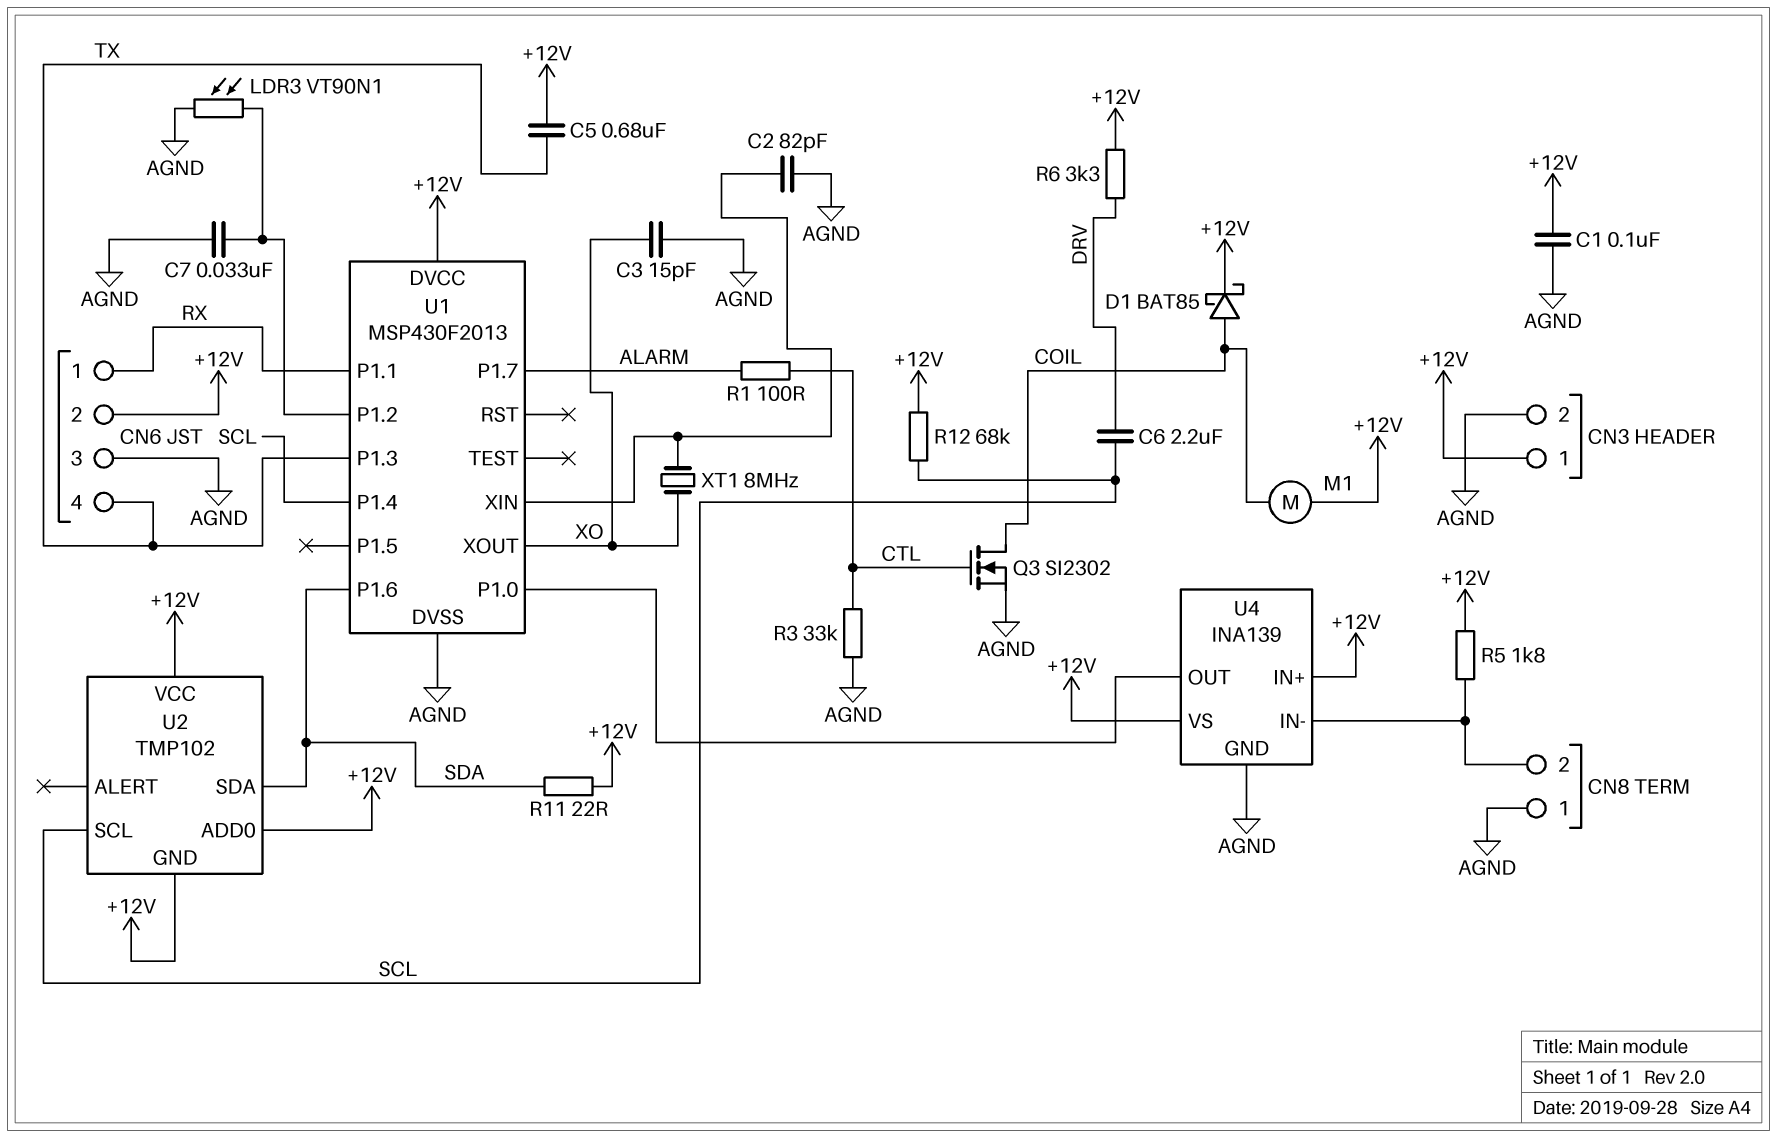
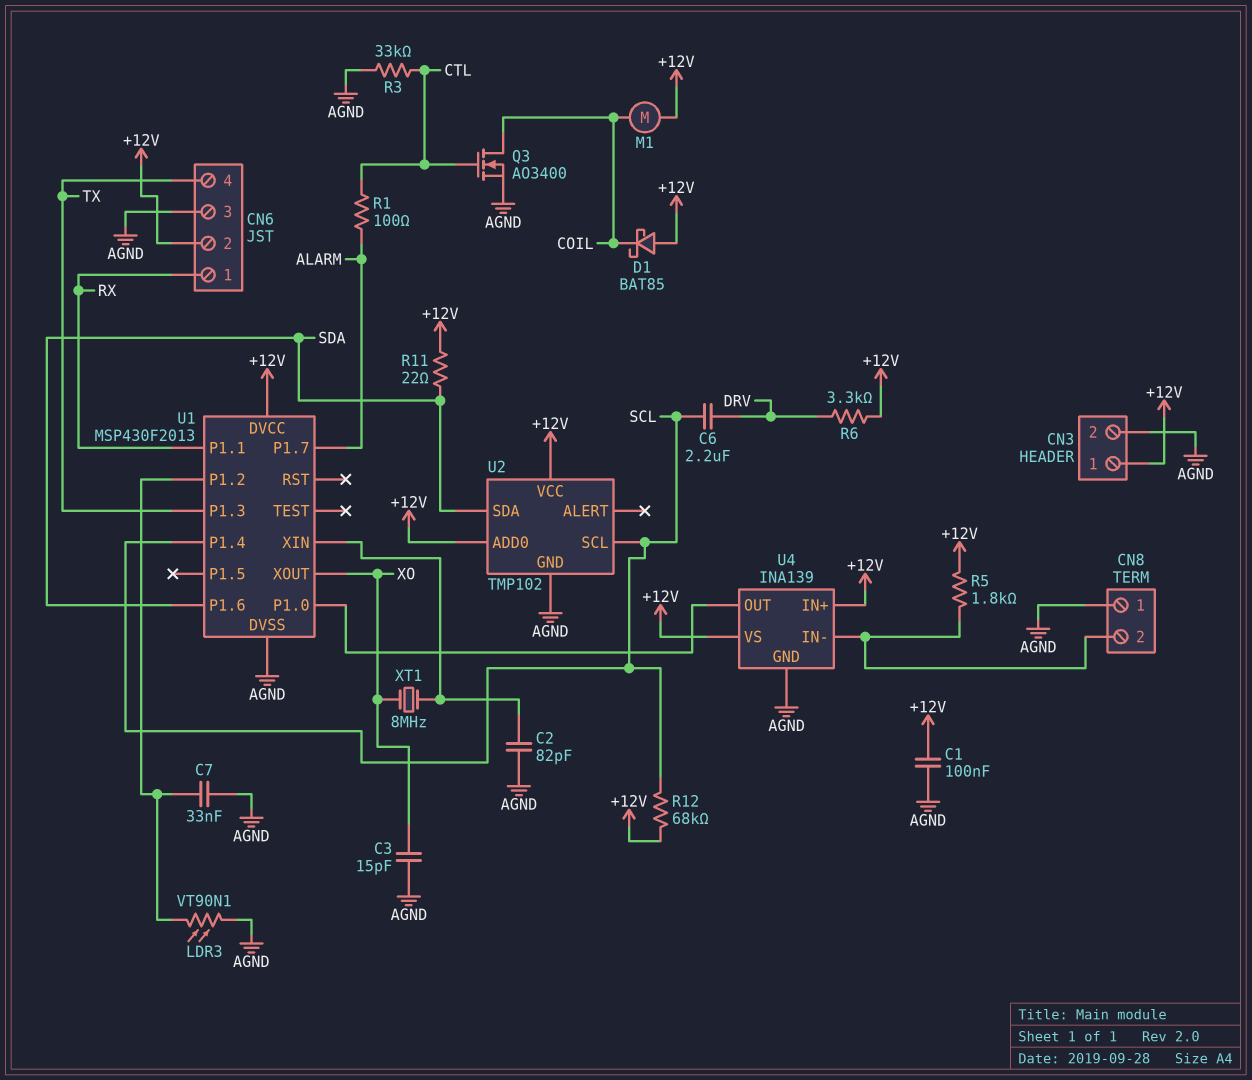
C5: 680nF (+12V, TX) -> none
D1: schottky BAT85 (A COIL, K +12V) -> schottky BAT85 (A +12V, K COIL)
Q3: NMOS SI2302 (G CTL, D COIL, S AGND) -> NMOS AO3400 (G CTL, D COIL, S AGND)
U2 pin GND: +12V -> AGND

